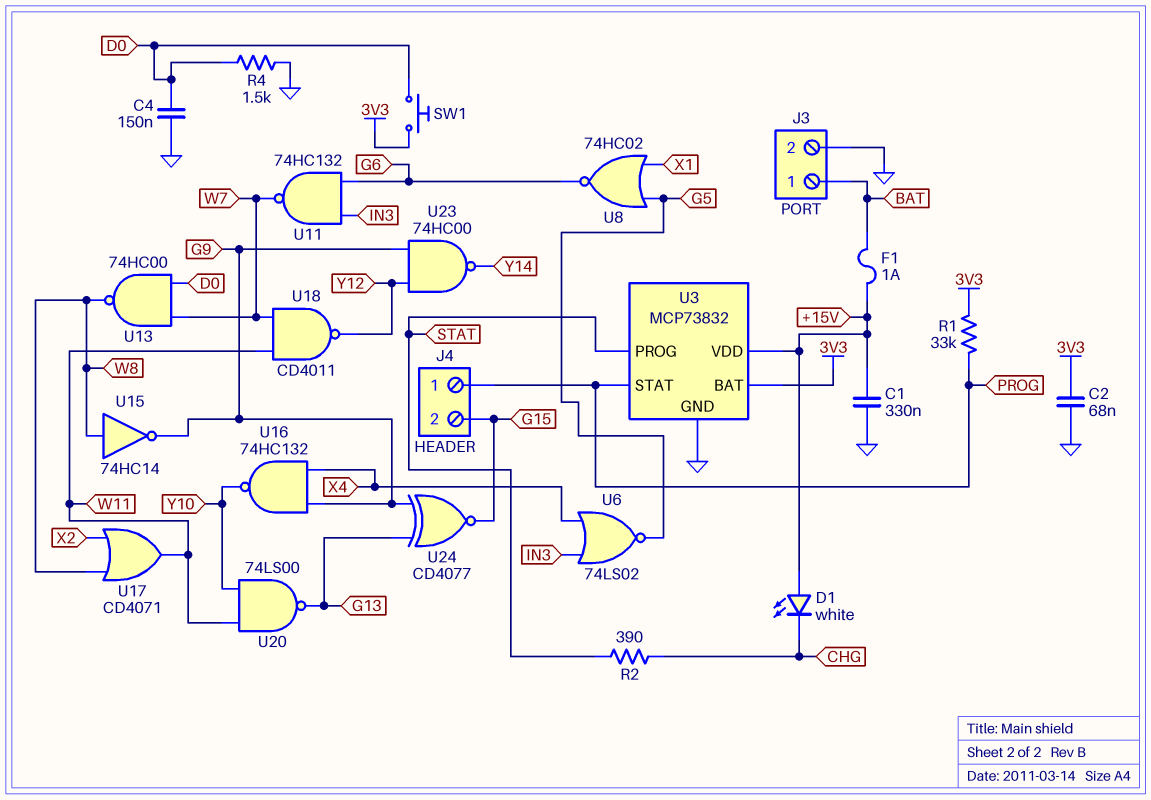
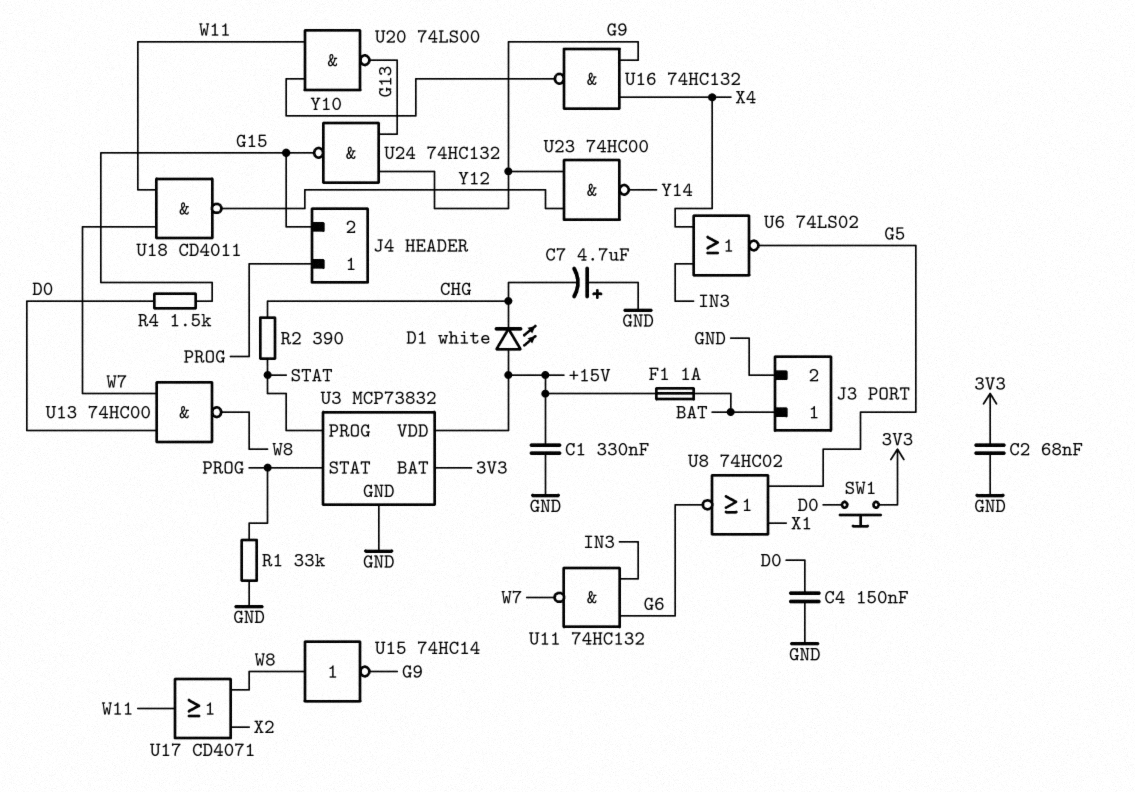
C7: none -> 4.7uF (plus GND, minus CHG)
R1: 33k (3V3, PROG) -> 33k (GND, PROG)
R4: 1.5k (D0, GND) -> 1.5k (D0, G15)
U24: XNOR CD4077 (in G9, in G13, out G15) -> NAND 74HC132 (in G9, in G13, out G15)

